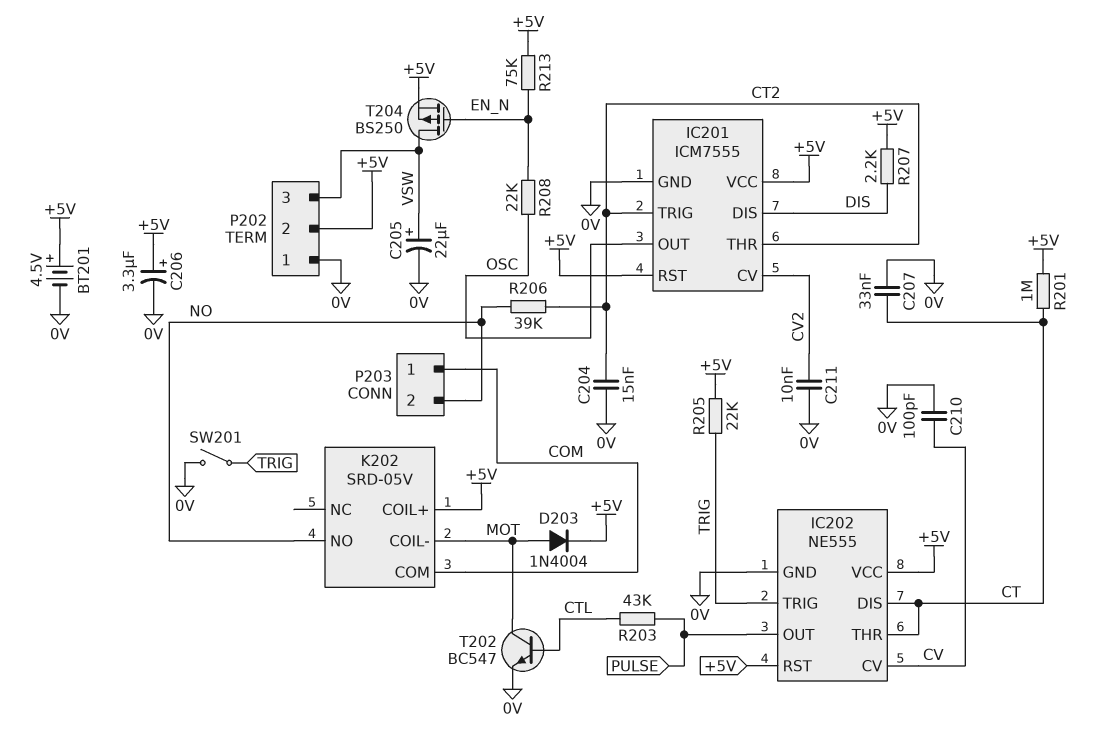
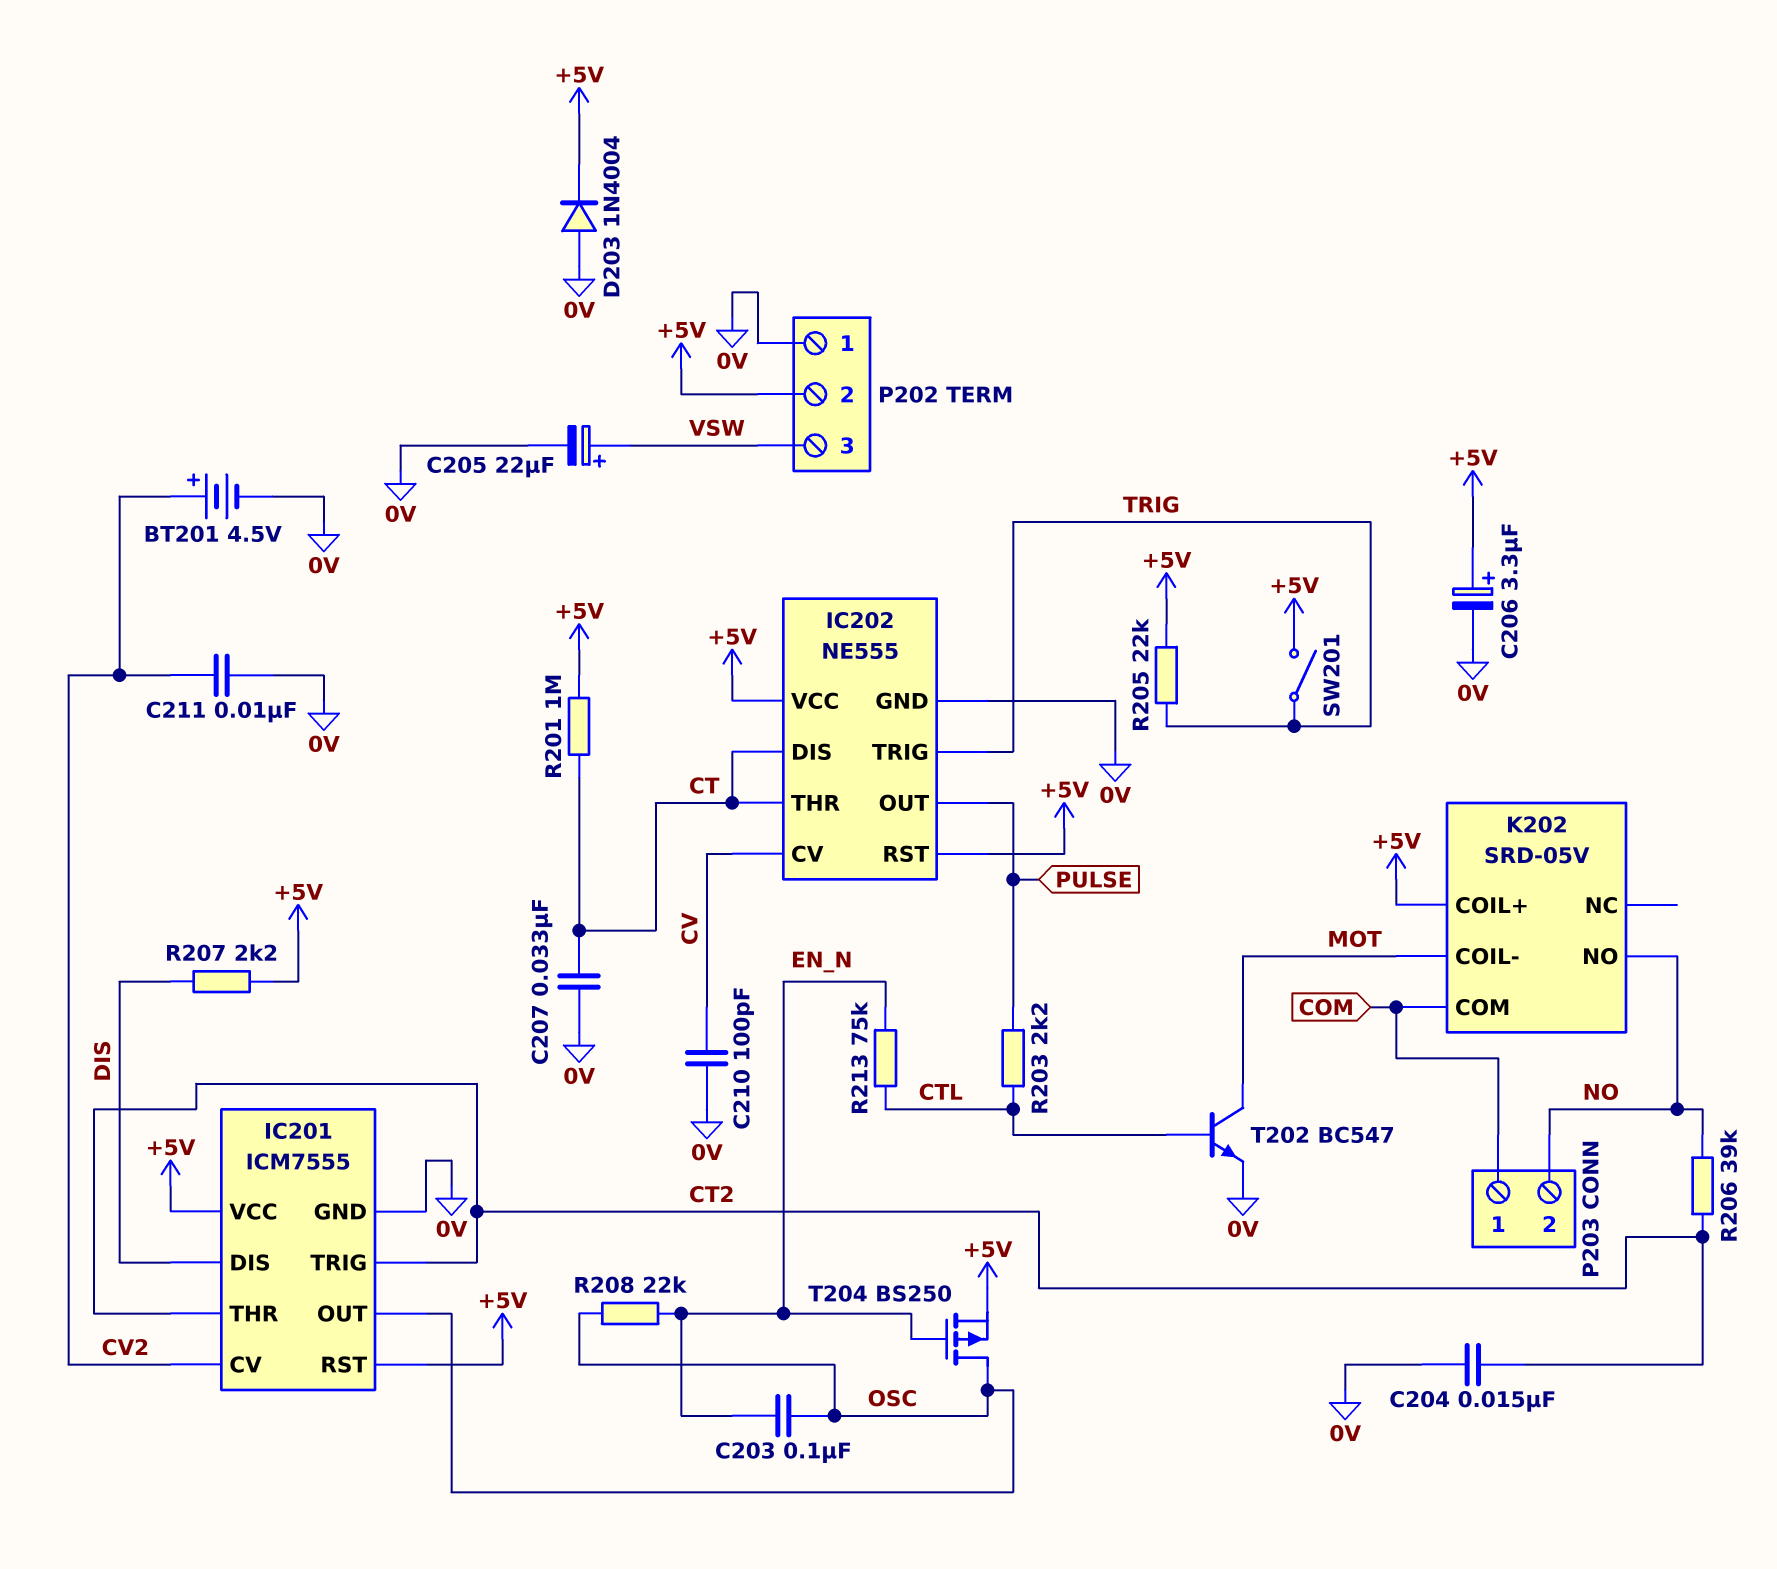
BT201: 4.5V (plus +5V, minus 0V) -> 4.5V (plus CV2, minus 0V)
C203: none -> 100nF (EN_N, OSC)
D203: diode 1N4004 (A MOT, K +5V) -> diode 1N4004 (A 0V, K +5V)
R203: 43k (CTL, PULSE) -> 2.2k (CTL, PULSE)
R213: 75k (+5V, EN_N) -> 75k (CTL, EN_N)
SW201: switch (0V, TRIG) -> switch (+5V, TRIG)
T204: PMOS BS250 (G EN_N, D VSW, S +5V) -> PMOS BS250 (G EN_N, D OSC, S +5V)

